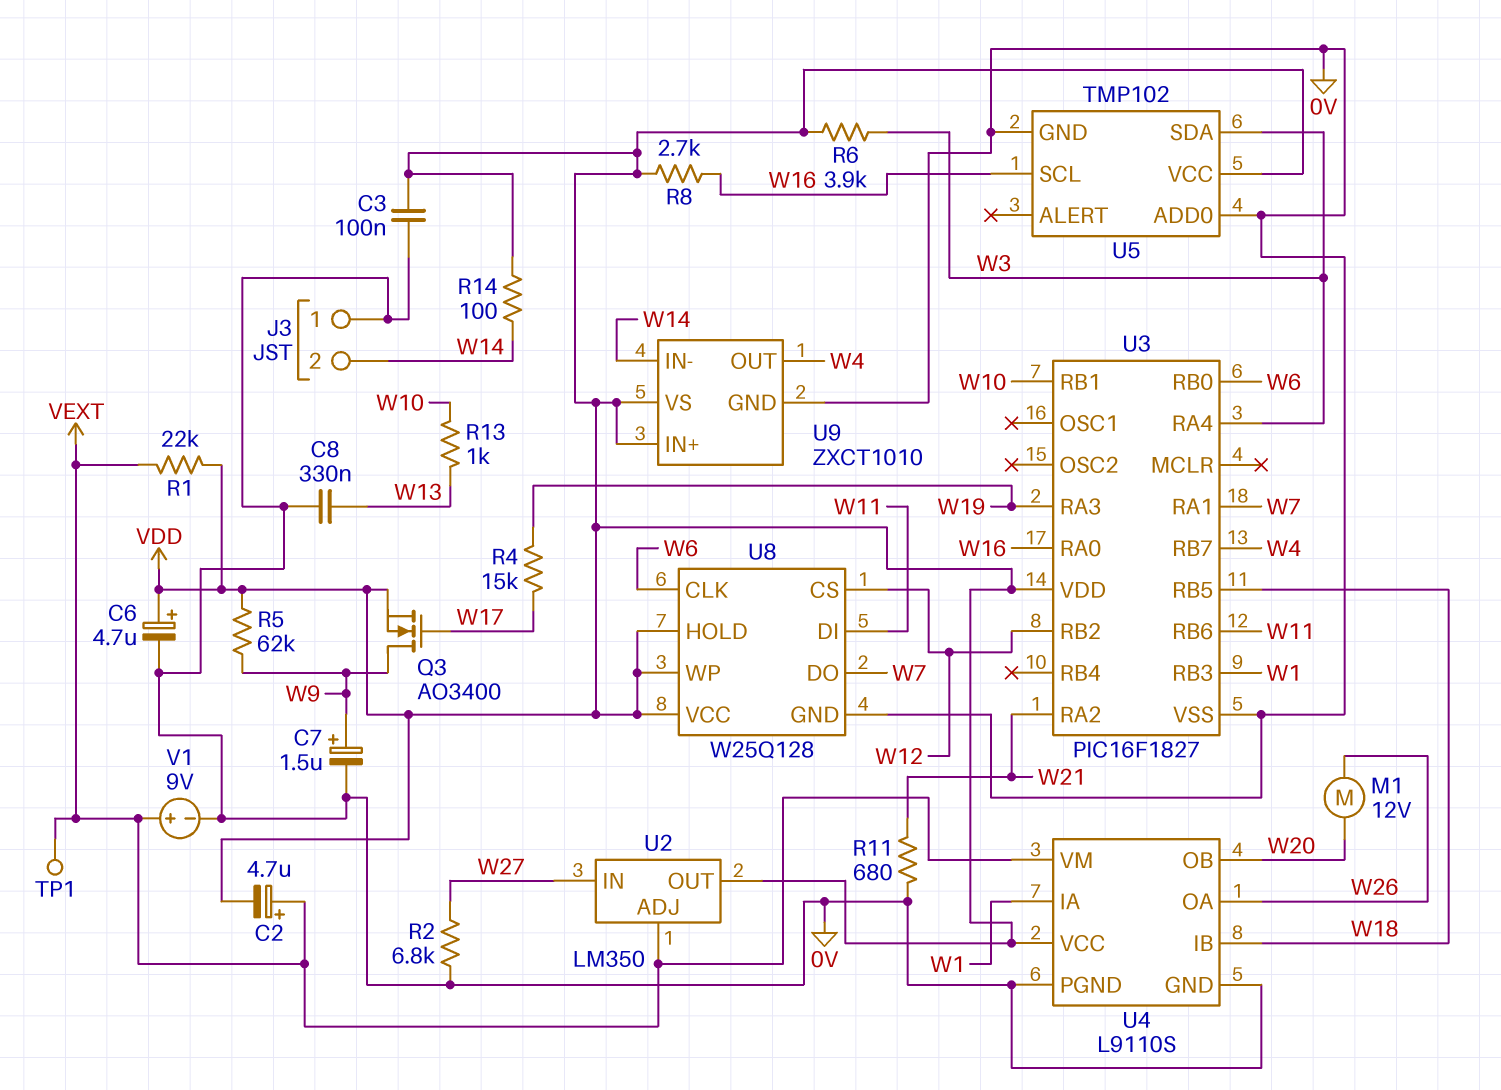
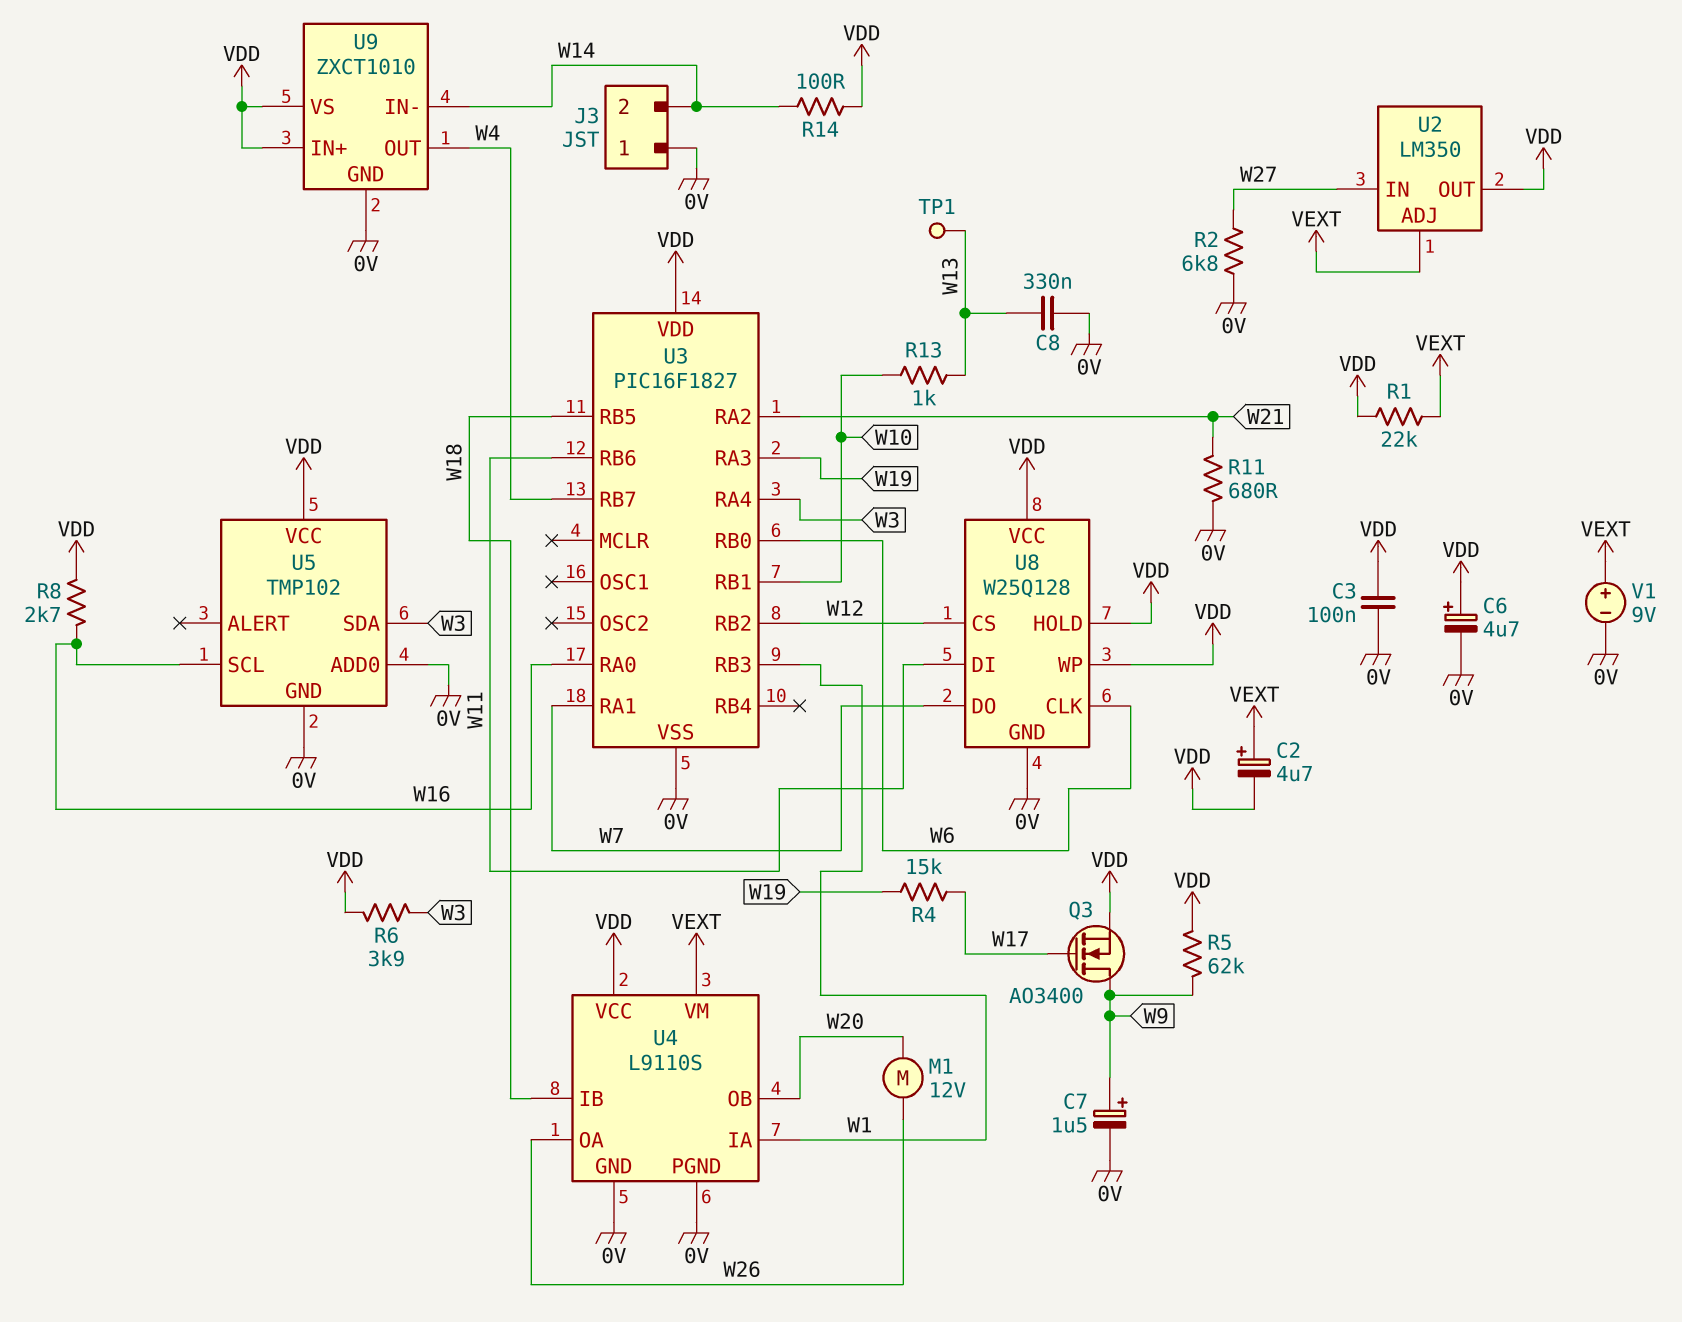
TP1: test point (VEXT) -> test point (W13)

